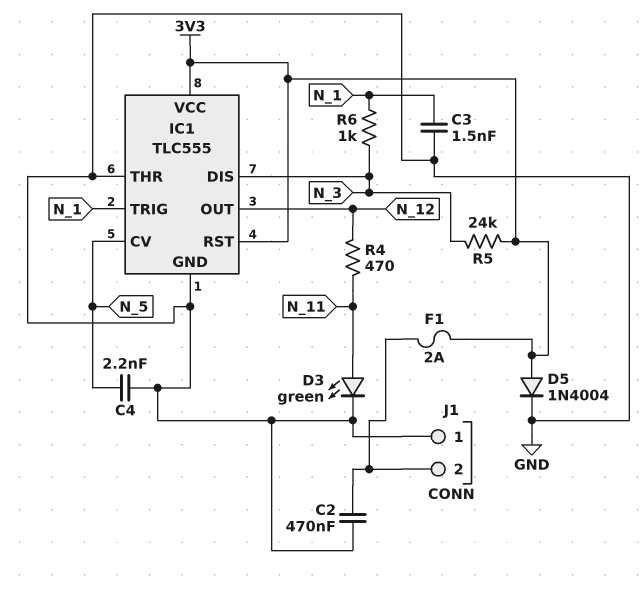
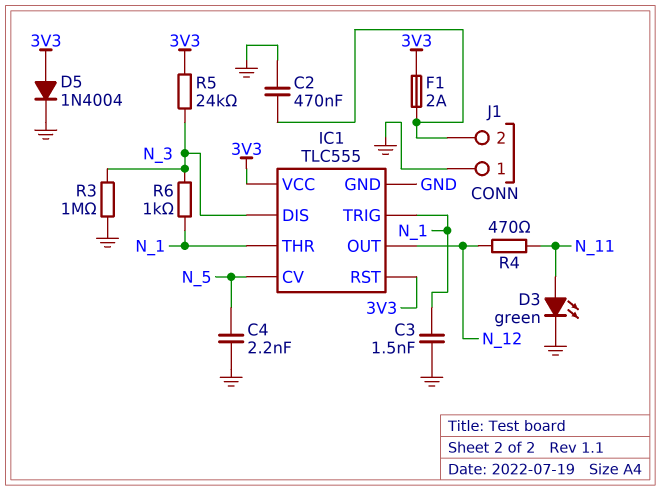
IC1 pin THR: GND -> N_1
R3: none -> 1M (GND, N_3)

